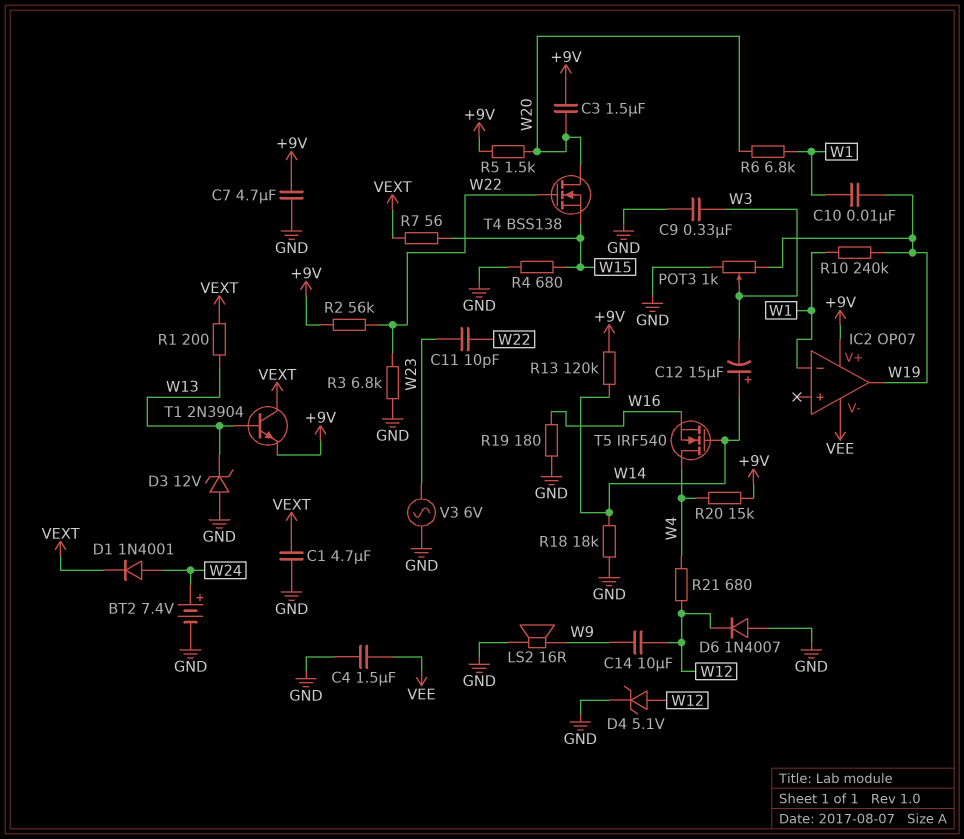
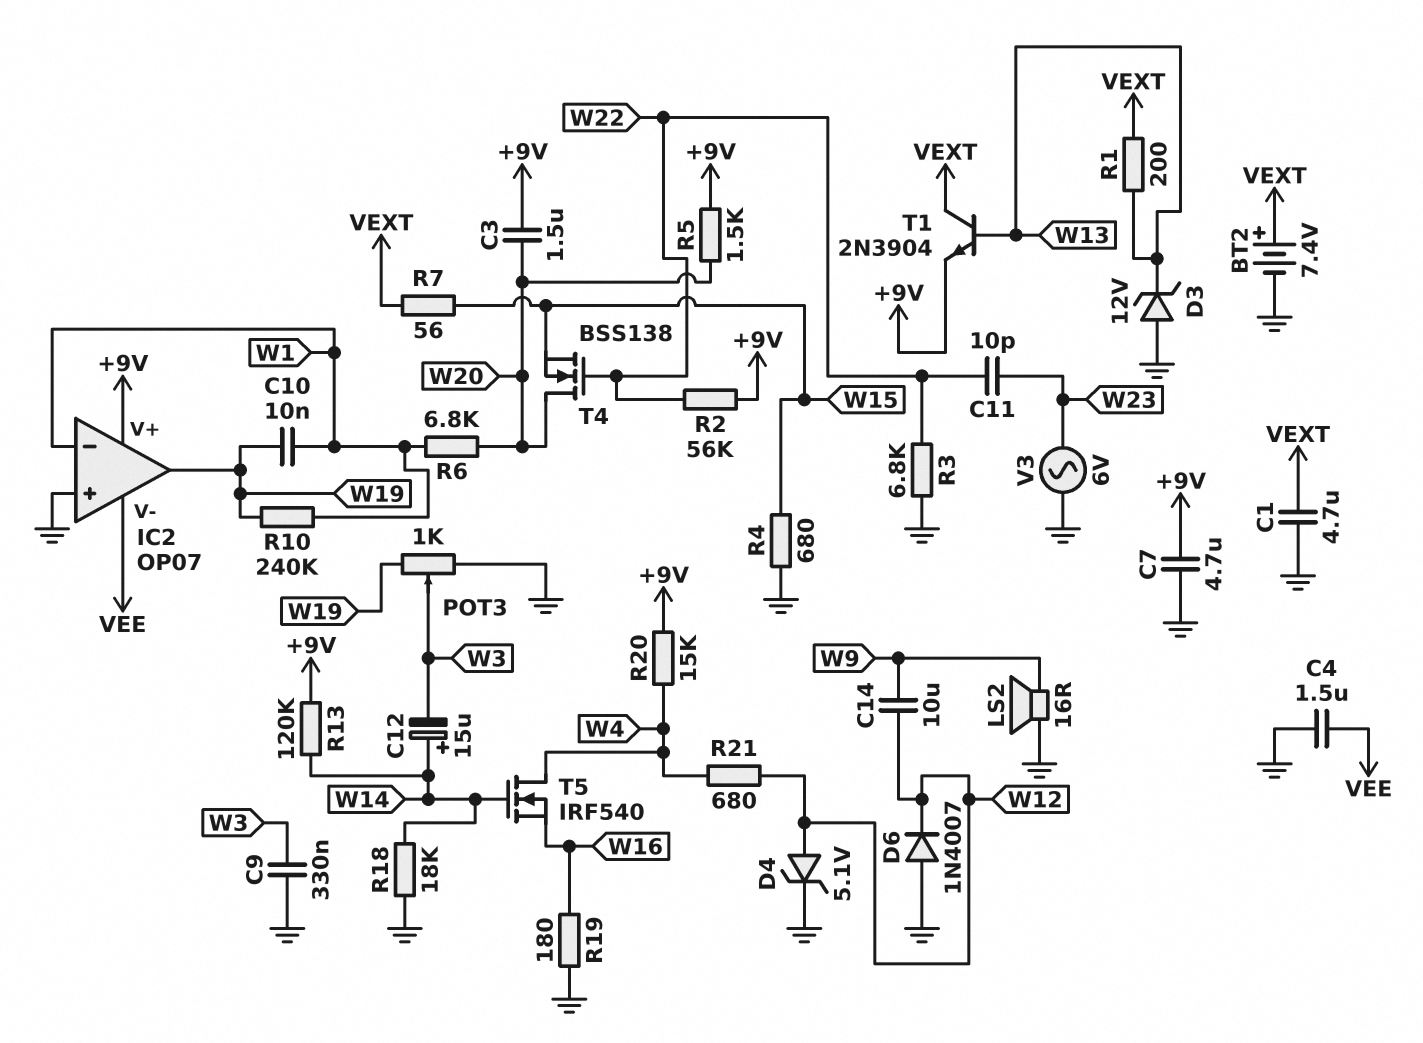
BT2: 7.4V (plus W24, minus GND) -> 7.4V (plus VEXT, minus GND)
D1: diode 1N4001 (A W24, K VEXT) -> none
IC2 pin in+: none -> GND

